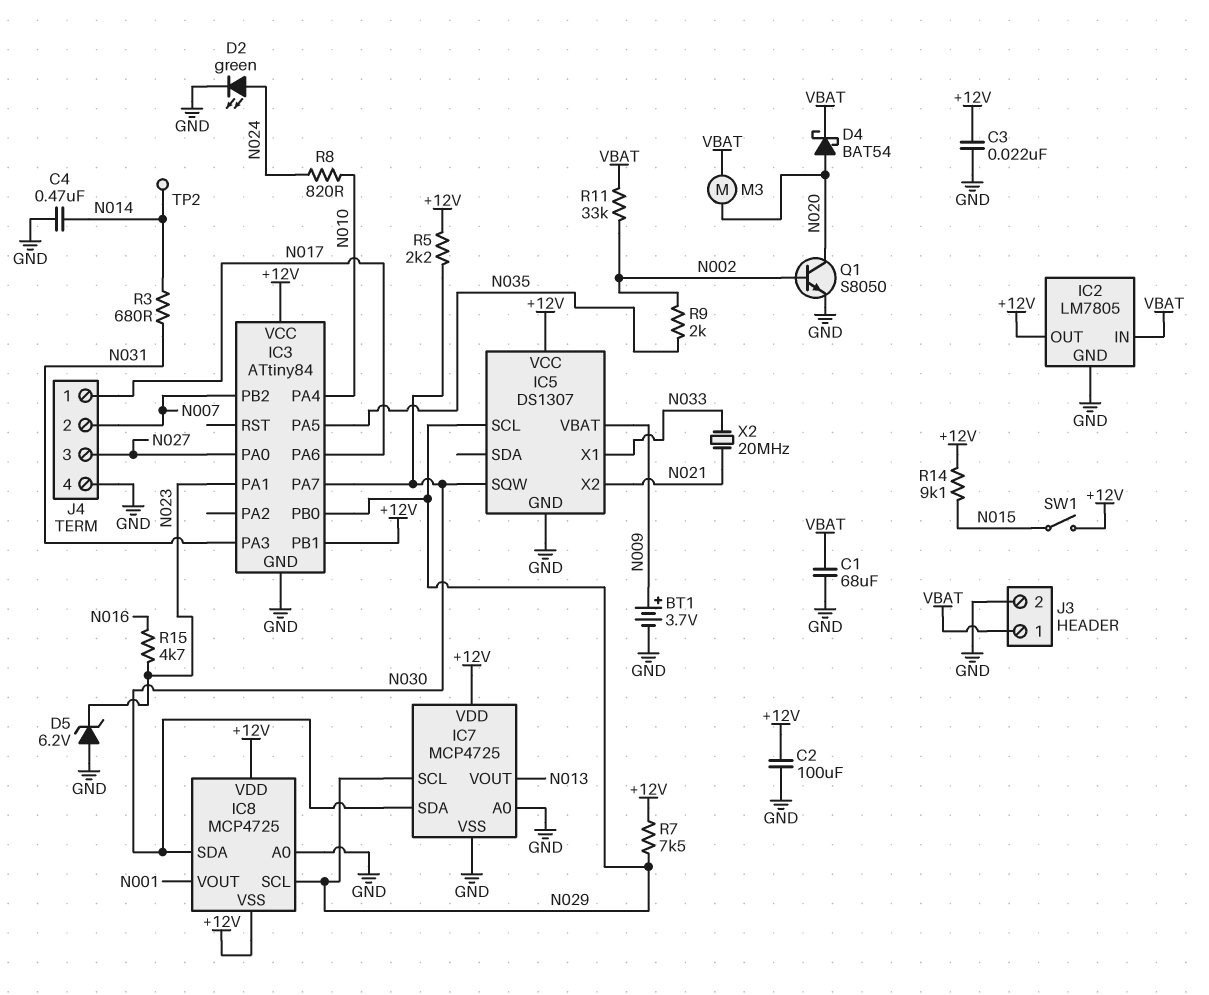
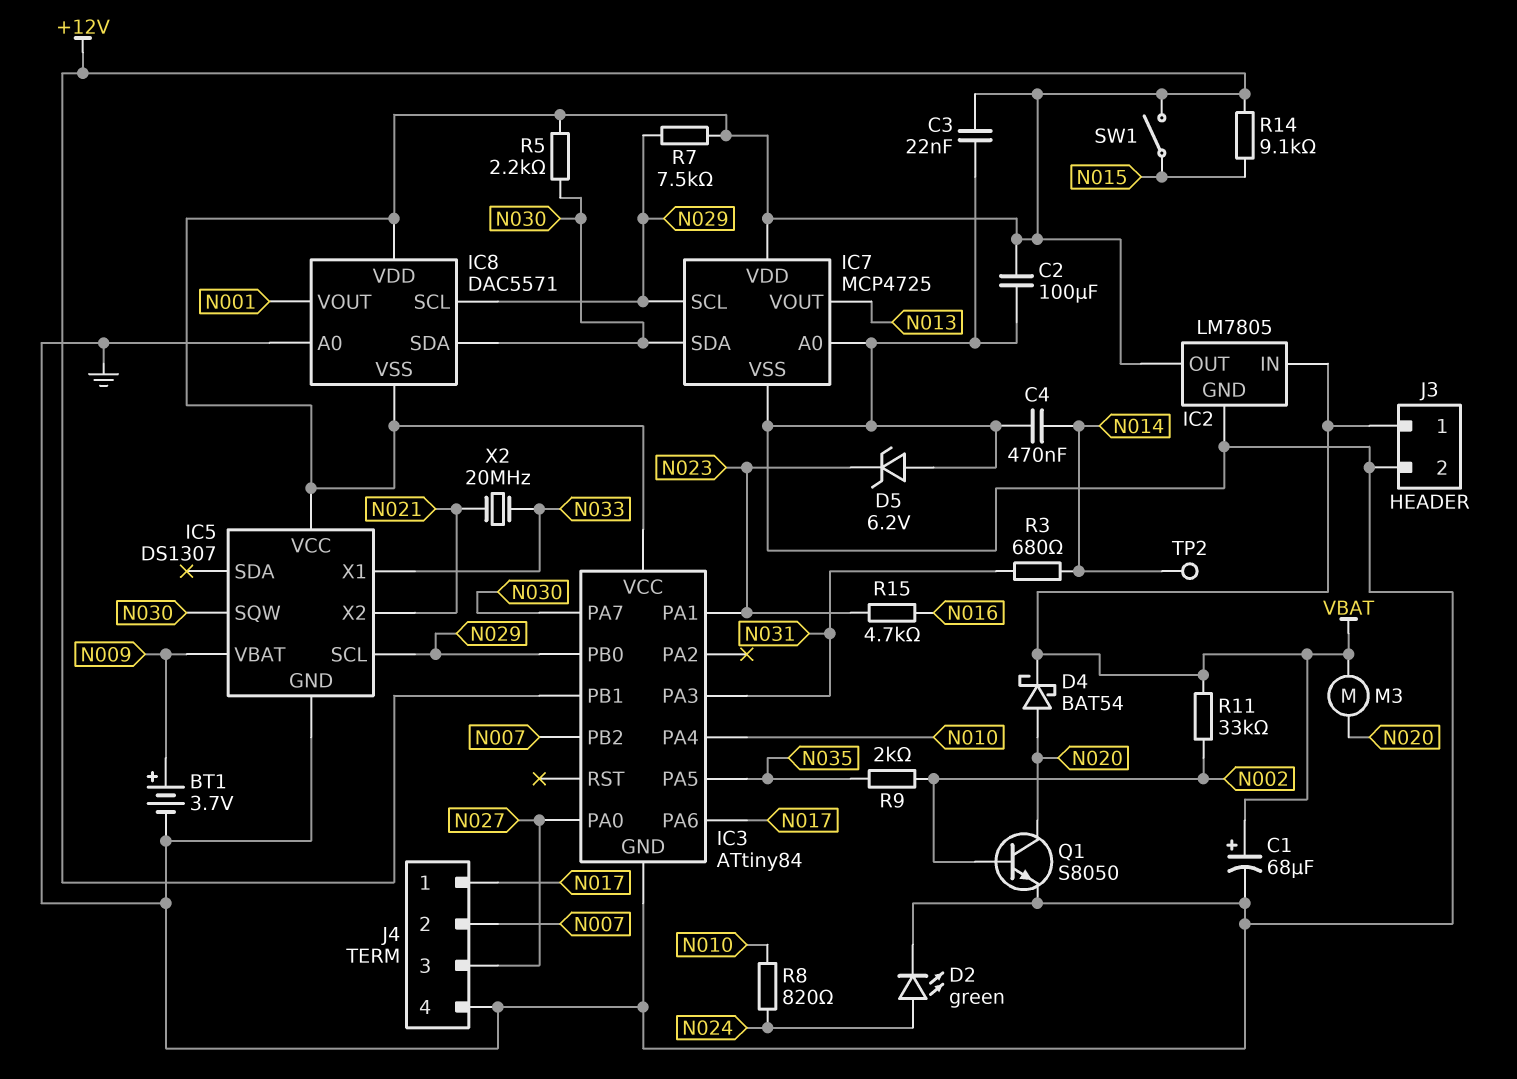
C1: 68uF (GND, VBAT) -> 68uF (plus VBAT, minus GND)
IC8: MCP4725 -> DAC5571

